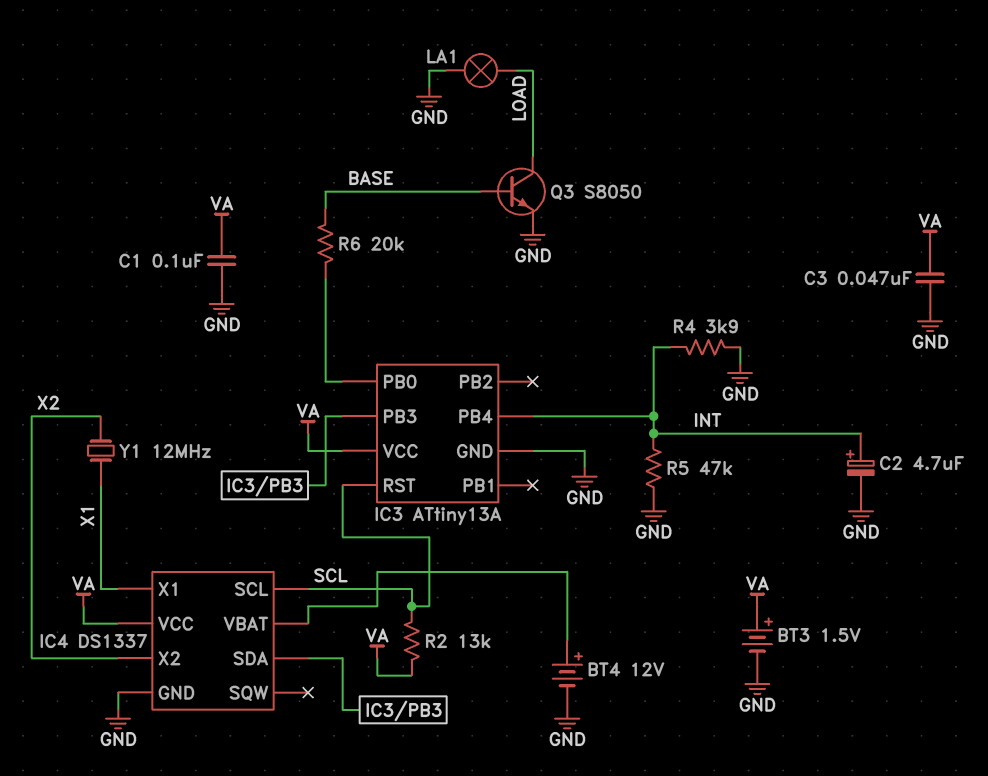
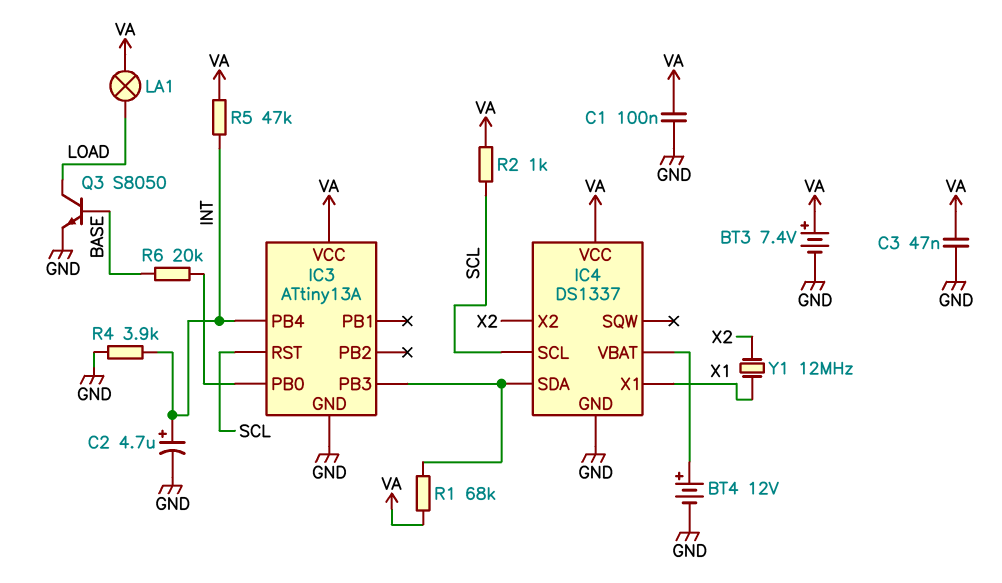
BT3: 1.5V (plus VA, minus GND) -> 7.4V (plus VA, minus GND)
LA1: lamp (GND, LOAD) -> lamp (LOAD, VA)
R1: none -> 68k (IC3/PB3, VA)
R2: 13k (SCL, VA) -> 1k (SCL, VA)
R5: 47k (GND, INT) -> 47k (INT, VA)

